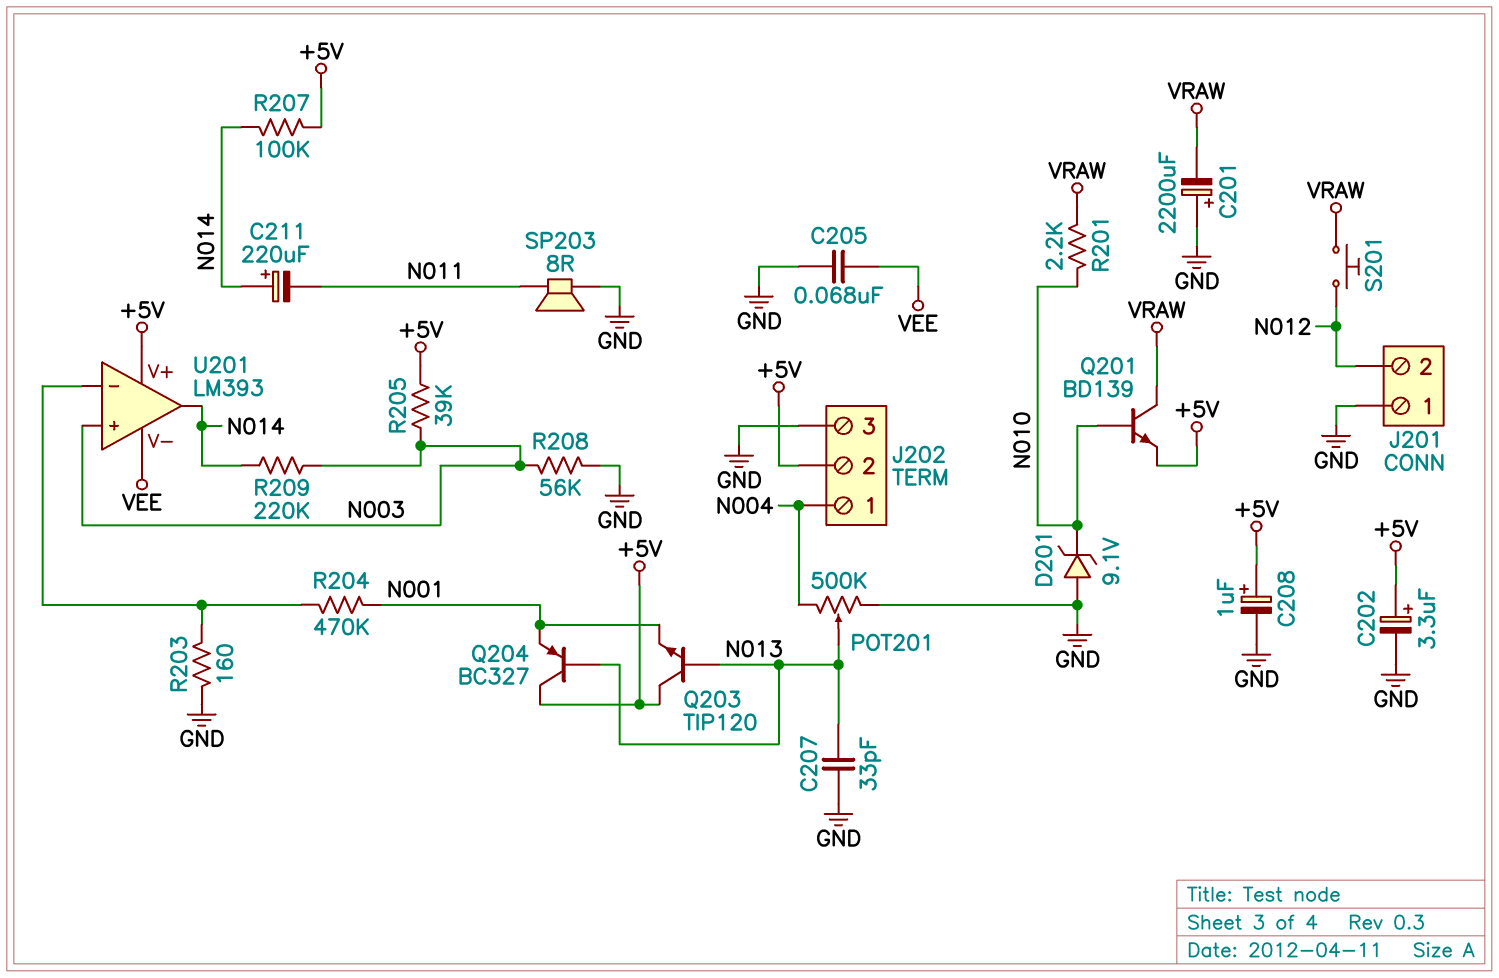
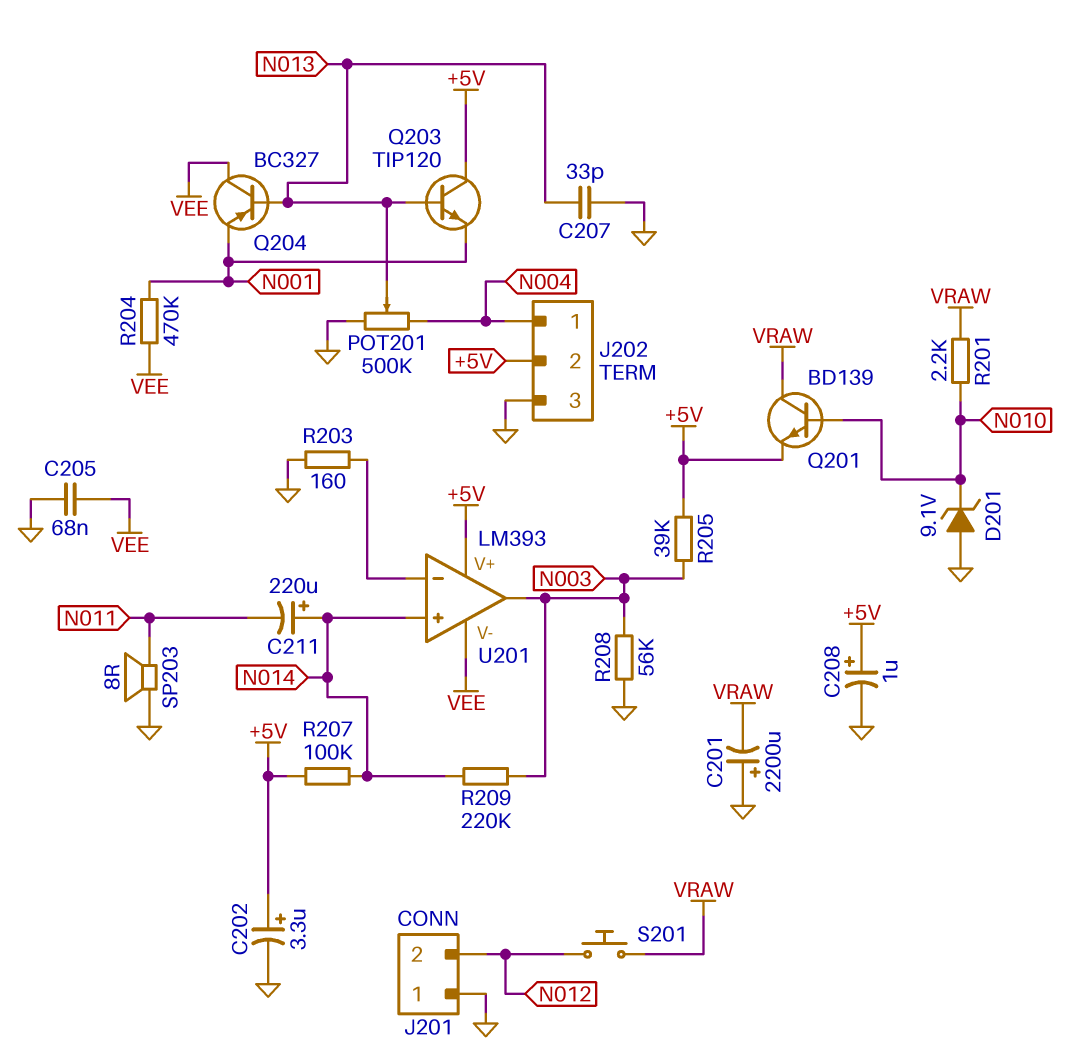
Q204: PNP BC327 (B N013, C +5V, E N001) -> PNP BC327 (B N013, C VEE, E N001)
R204: 470k (N001, U201/in-) -> 470k (N001, VEE)
U201 pin in+: N003 -> N014
U201 pin out: N014 -> N003

